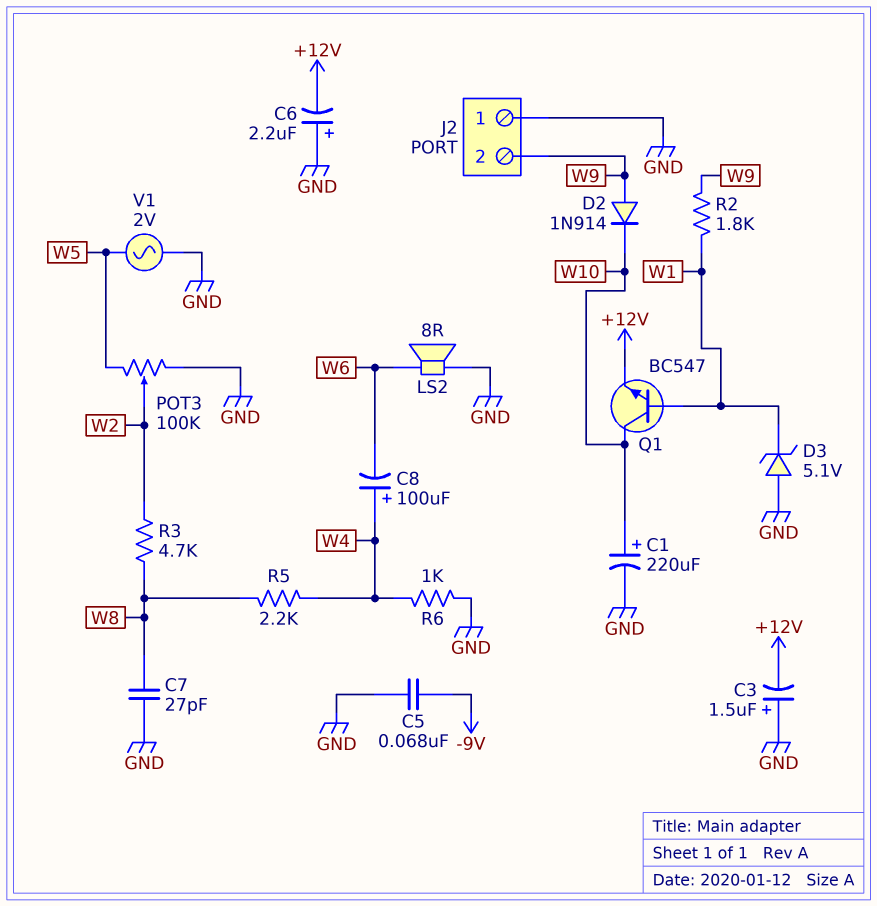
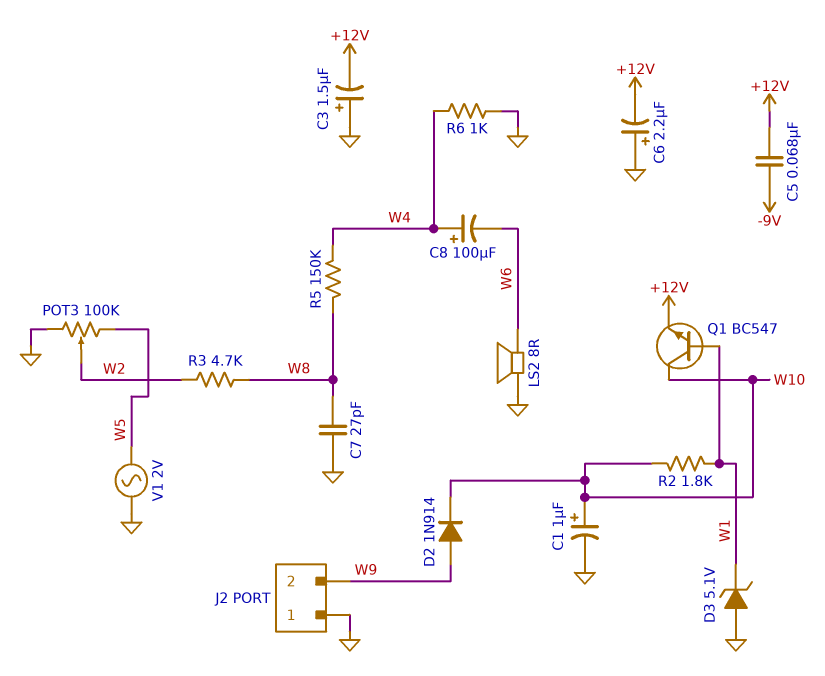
C1: 220uF (plus W10, minus GND) -> 1uF (plus W10, minus GND)
C5: 68nF (-9V, GND) -> 68nF (+12V, -9V)
R2: 1.8k (W1, W9) -> 1.8k (W1, W10)
R5: 2.2k (W4, W8) -> 150k (W4, W8)

